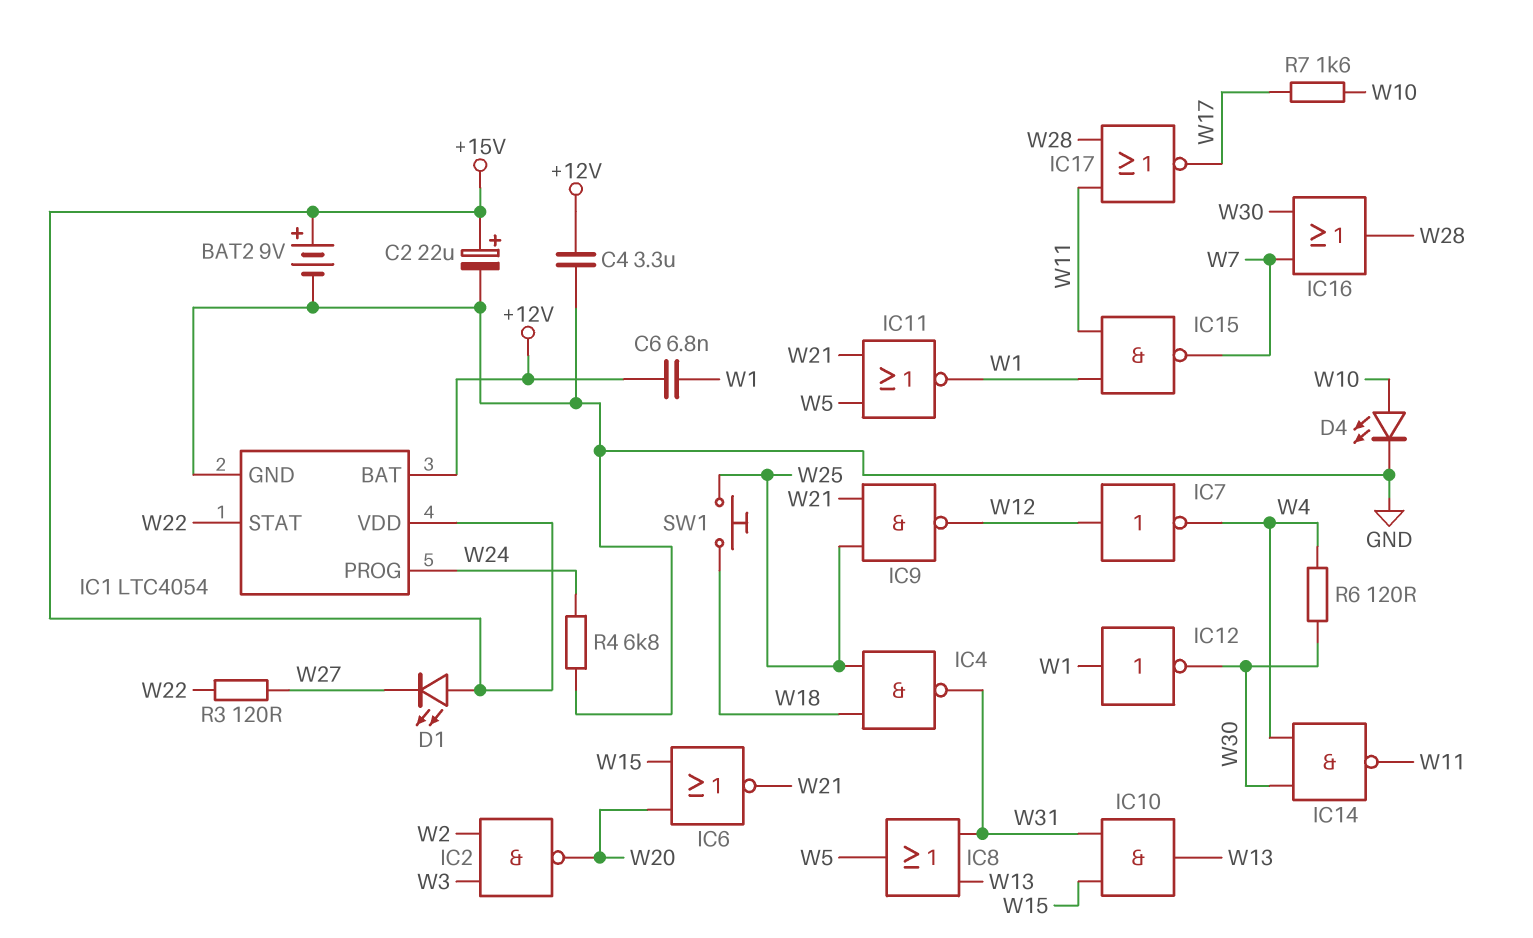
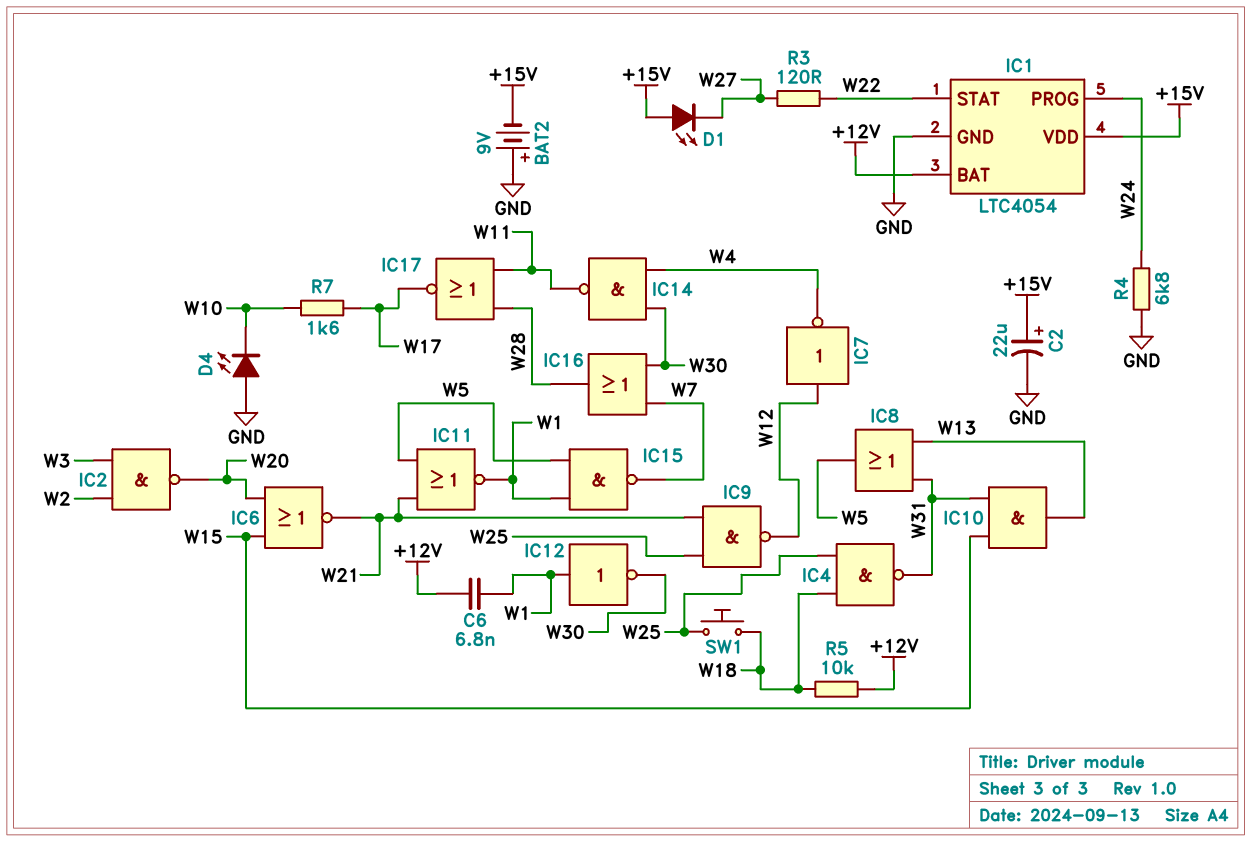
BAT2: 9V (plus +15V, minus GND) -> 9V (plus GND, minus +15V)
C4: 3.3uF (+12V, GND) -> none
D4: LED (A W10, K GND) -> LED (A GND, K W10)
IC15: NAND (in W1, in W11, out W7) -> NAND (in W1, in W5, out W7)
R5: none -> 10k (+12V, W18)
R6: 120 (W4, W30) -> none

